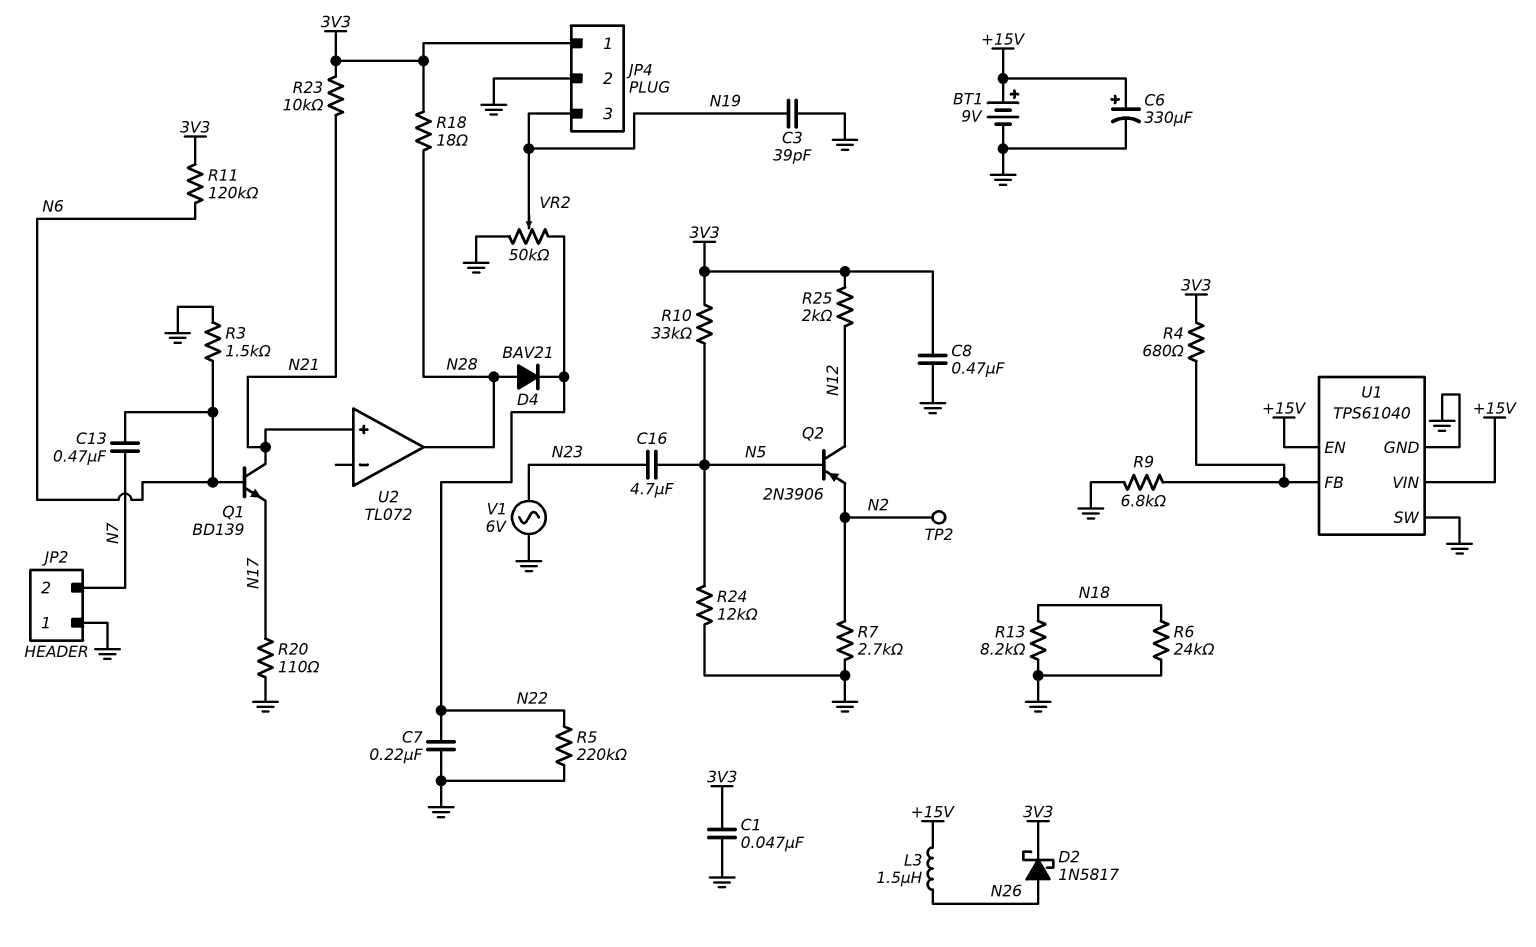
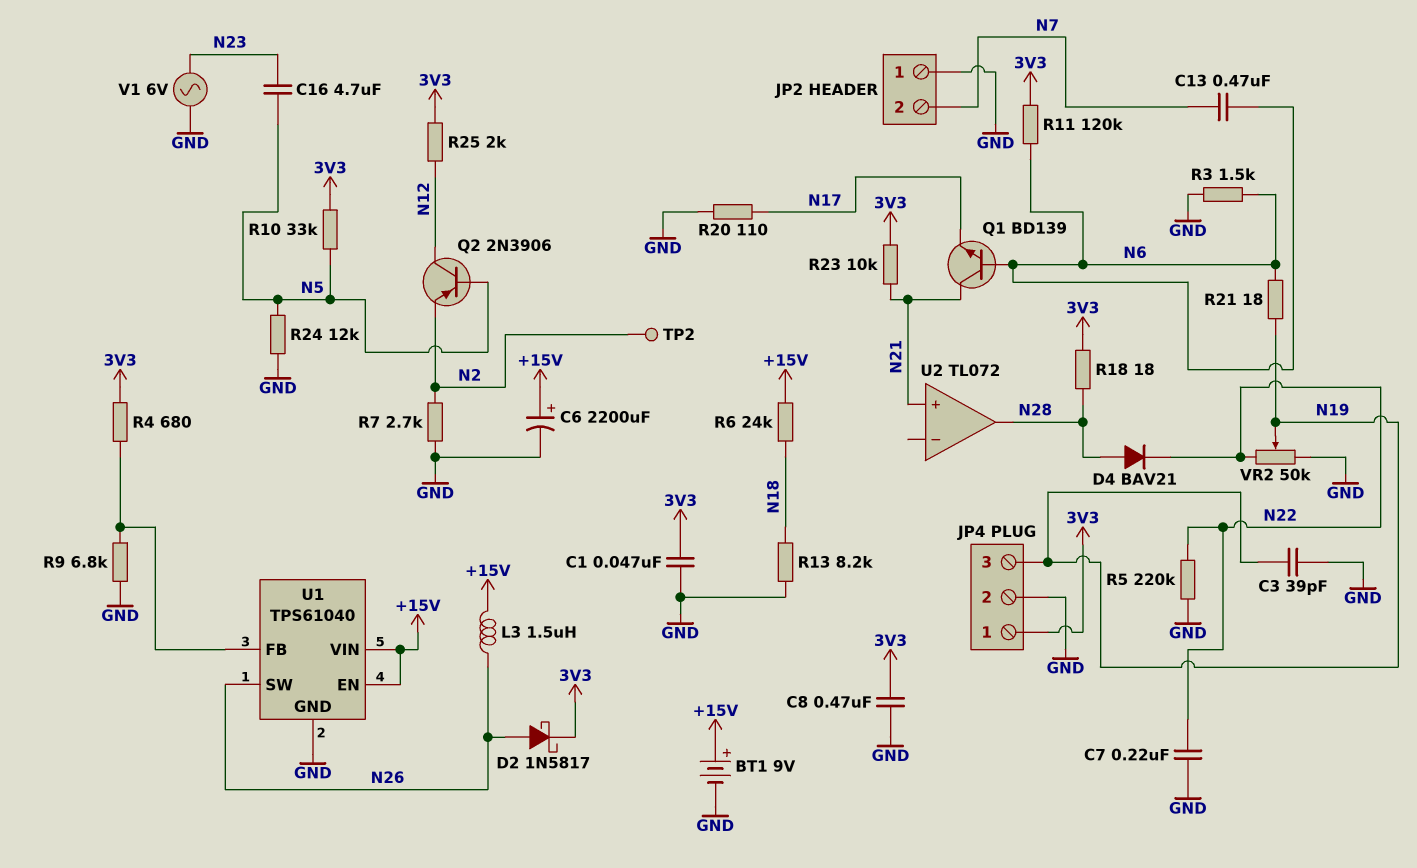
C6: 330uF (plus +15V, minus GND) -> 2200uF (plus +15V, minus GND)
R6: 24k (GND, N18) -> 24k (+15V, N18)
R21: none -> 18 (N6, N19)
U1 pin SW: GND -> N26

